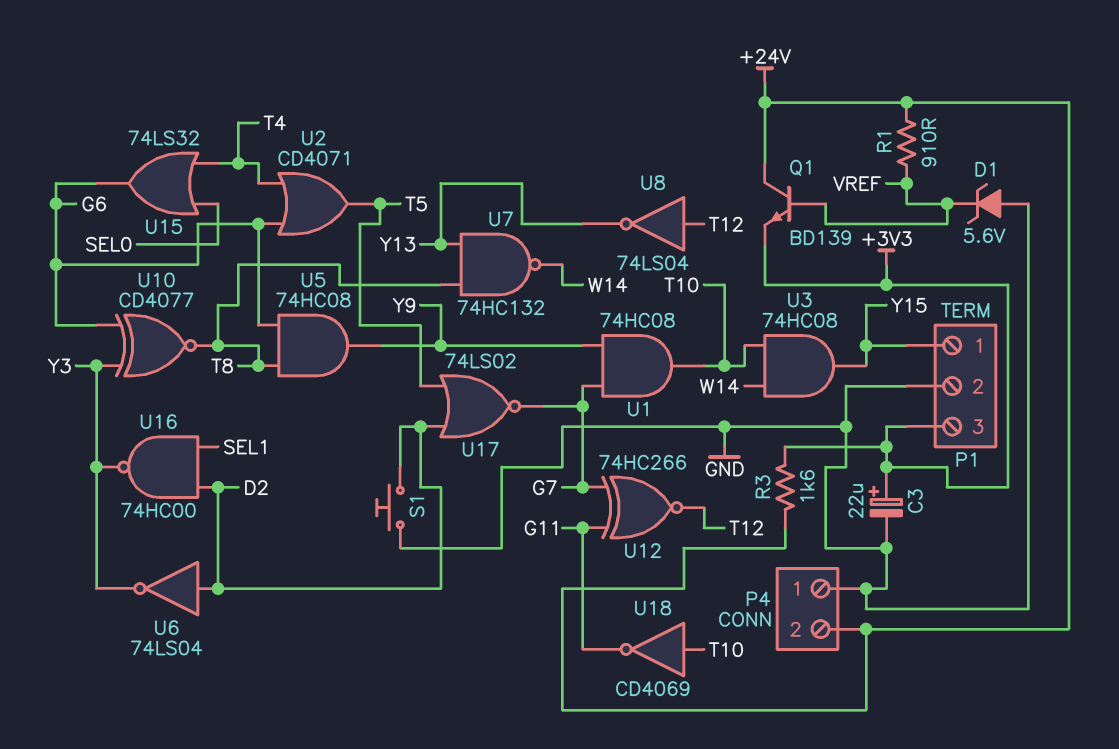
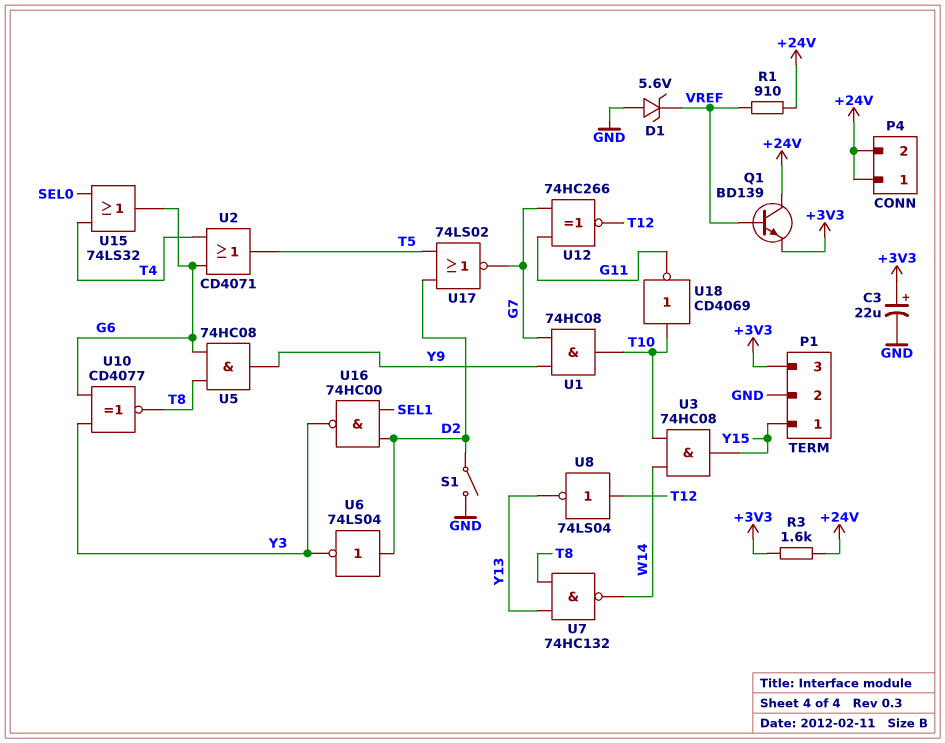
P4 pin 1: GND -> +24V
S1: button (D2, GND) -> switch (D2, GND)

